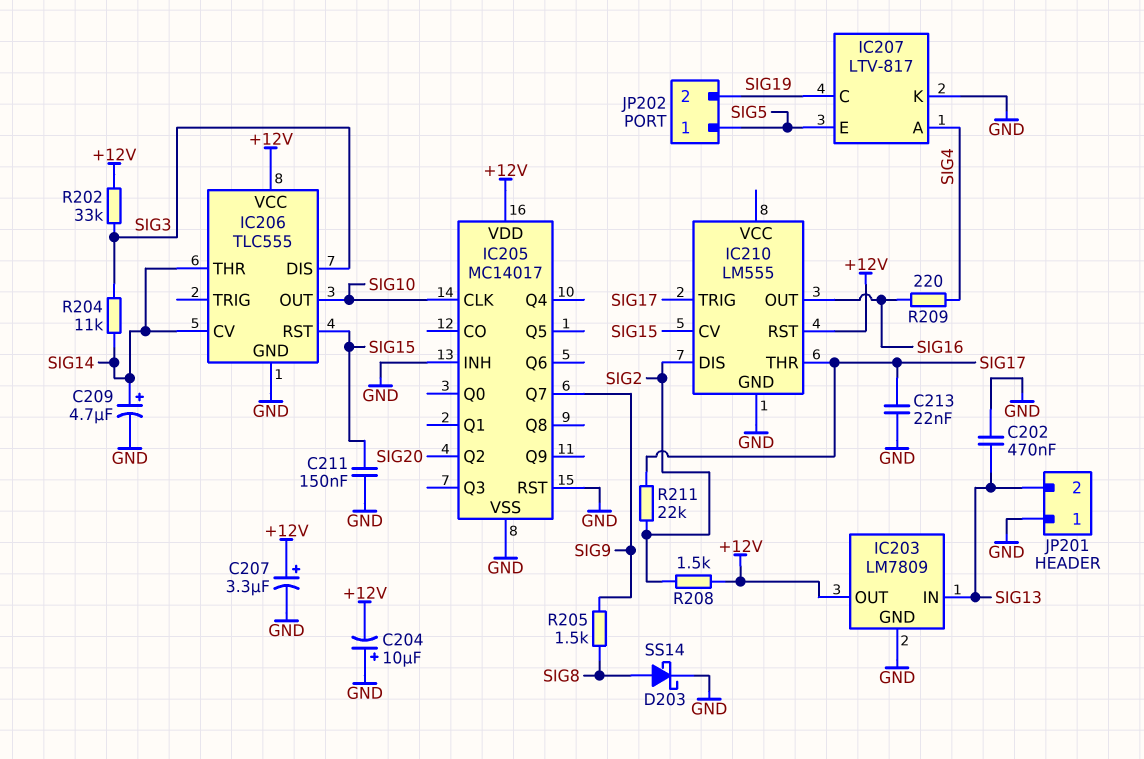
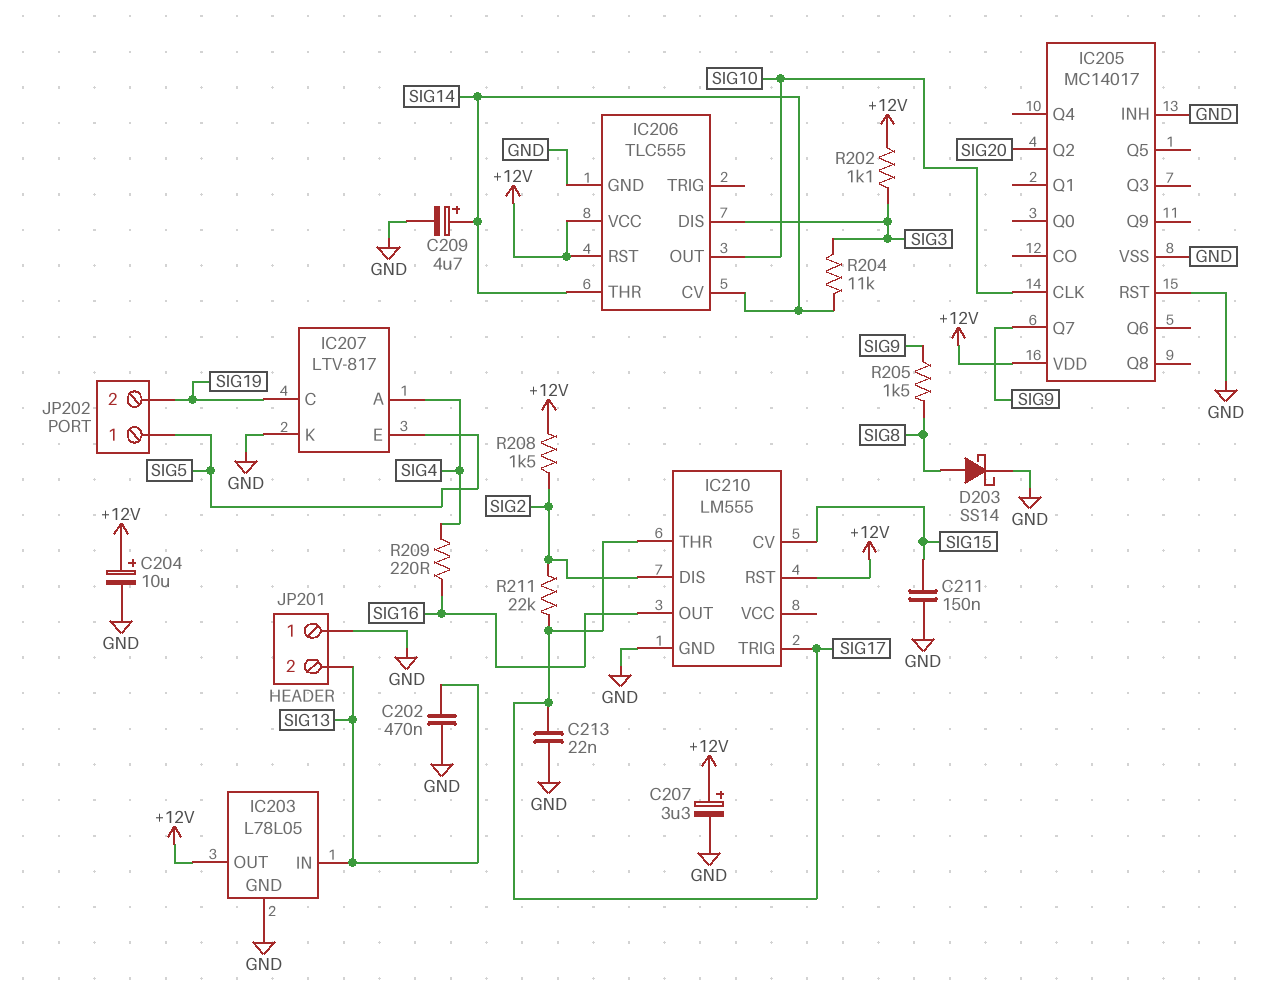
C204: 10uF (plus GND, minus +12V) -> 10uF (plus +12V, minus GND)
IC203: LM7809 -> L78L05
IC206 pin RST: SIG15 -> +12V
R202: 33k (+12V, SIG3) -> 1.1k (+12V, SIG3)

